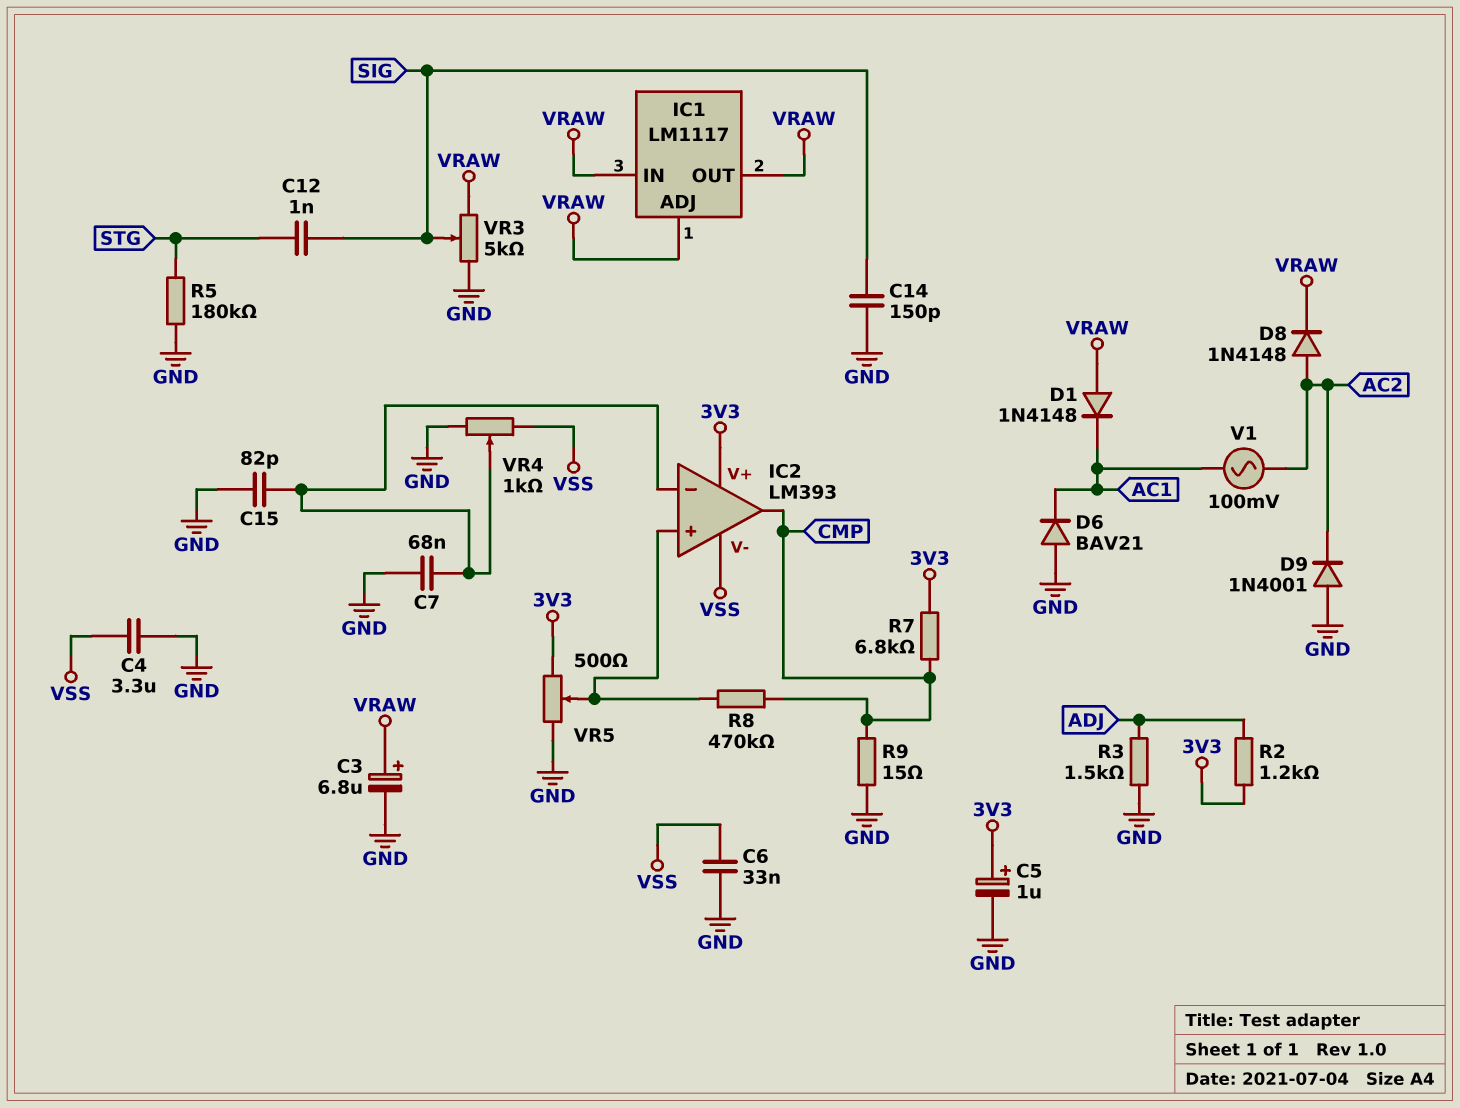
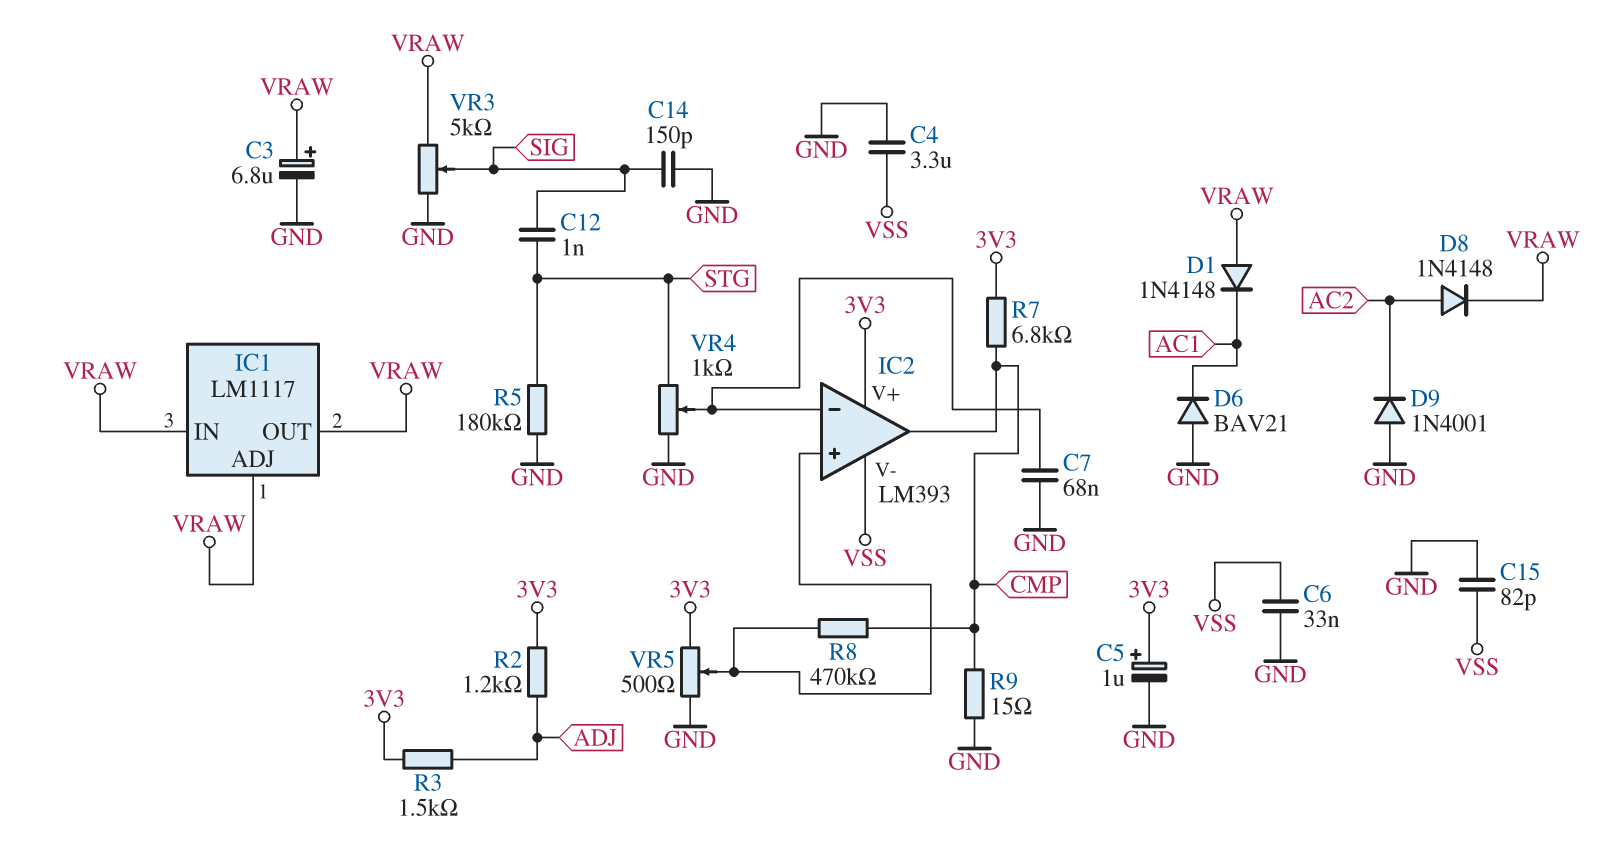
C15: 82pF (GND, IC2/in-) -> 82pF (GND, VSS)
R3: 1.5k (ADJ, GND) -> 1.5k (3V3, ADJ)
V1: AC 100mV (AC1, AC2) -> none
VR4: 1k (GND, VSS, wiper IC2/in-) -> 1k (GND, STG, wiper IC2/in-)

